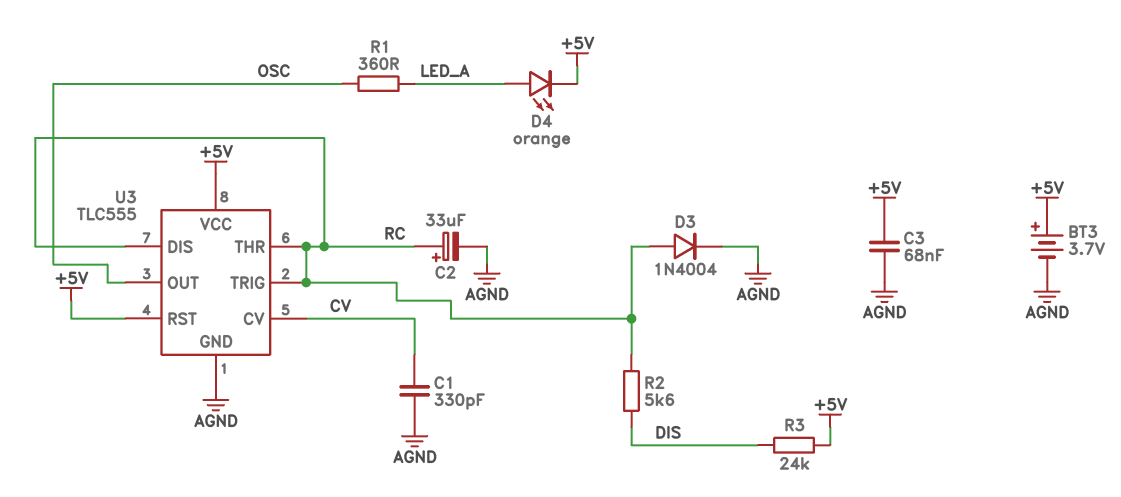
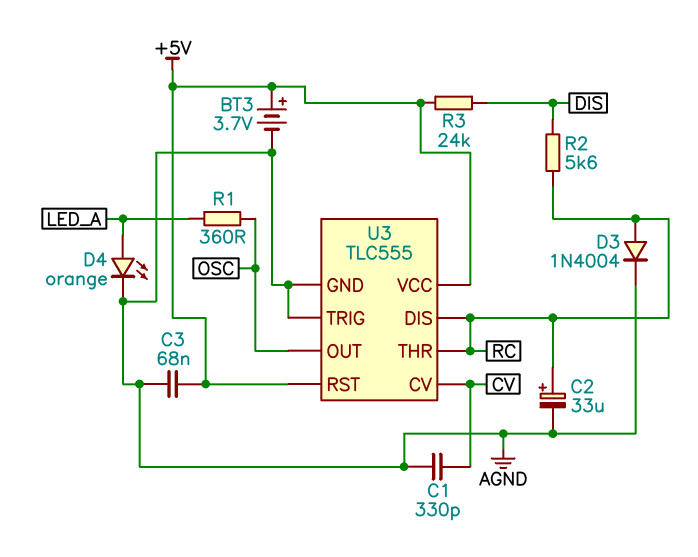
D4: LED orange (A LED_A, K +5V) -> LED orange (A LED_A, K AGND)
U3 pin TRIG: RC -> AGND

